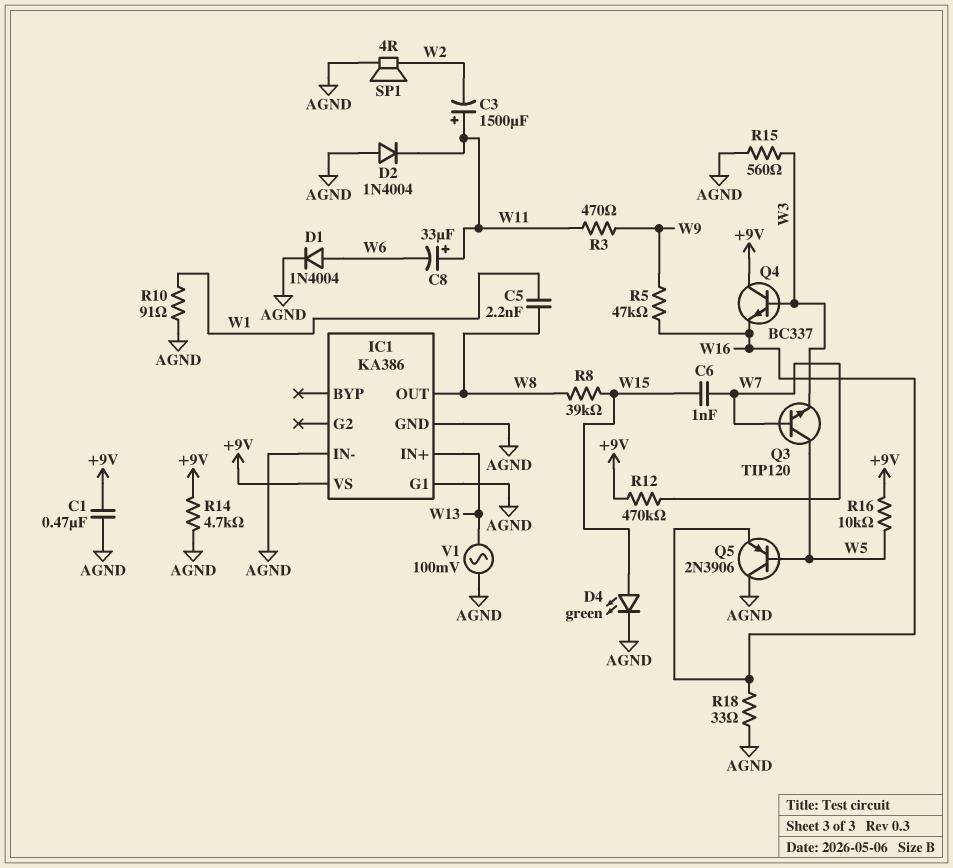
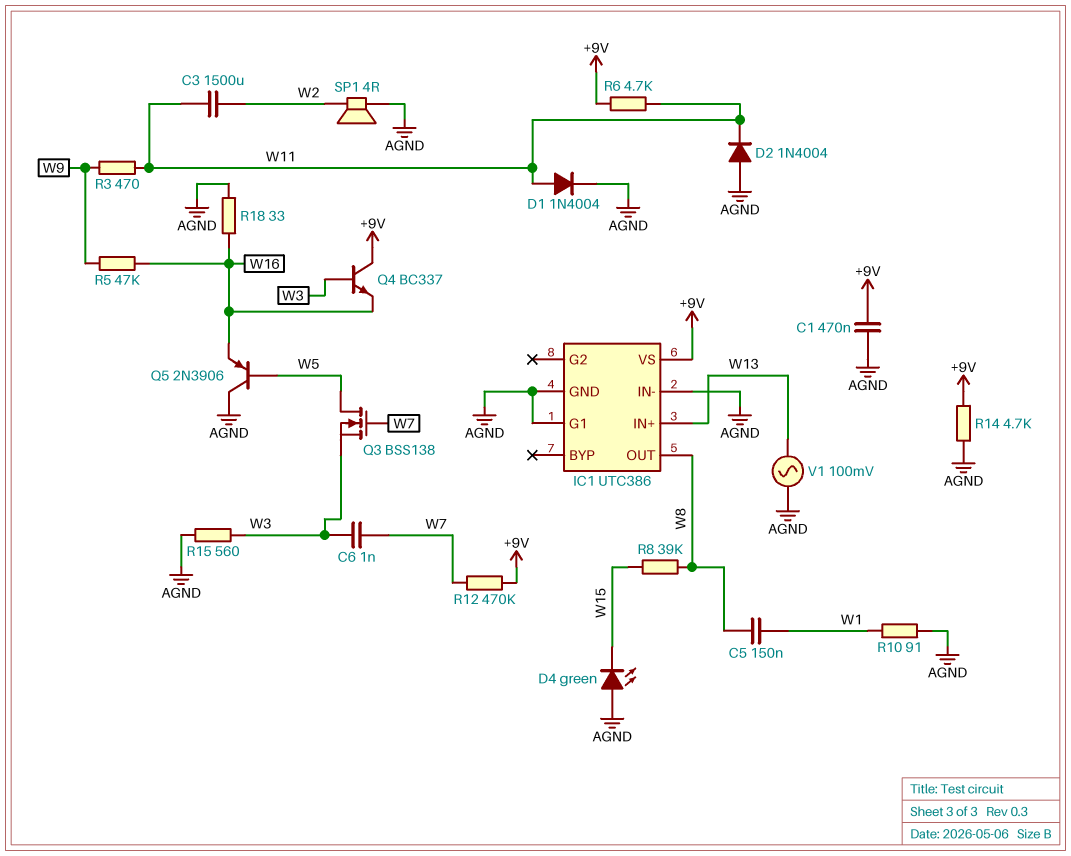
C3: 1500uF (plus W11, minus W2) -> 1500uF (W2, W11)
C5: 2.2nF (W1, W8) -> 150nF (W1, W8)
C6: 1nF (W7, W15) -> 1nF (W3, W7)
C8: 33uF (plus W11, minus W6) -> none
D1: diode 1N4004 (A W6, K AGND) -> diode 1N4004 (A W11, K AGND)
D4: LED green (A W15, K AGND) -> LED green (A AGND, K W15)
IC1: KA386 -> UTC386
Q3: NPN TIP120 (B W7, C W5, E W3) -> NMOS BSS138 (G W7, D W5, S W3)
R6: none -> 4.7k (+9V, W11)
R16: 10k (+9V, W5) -> none

